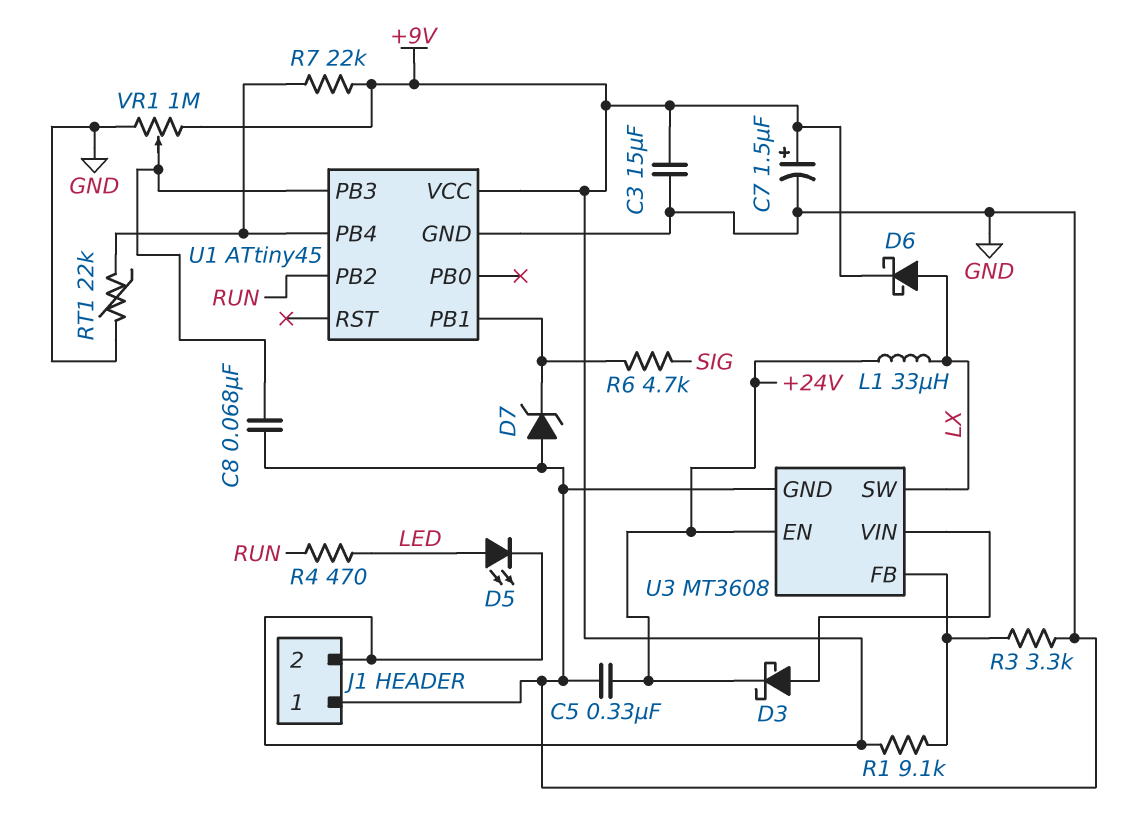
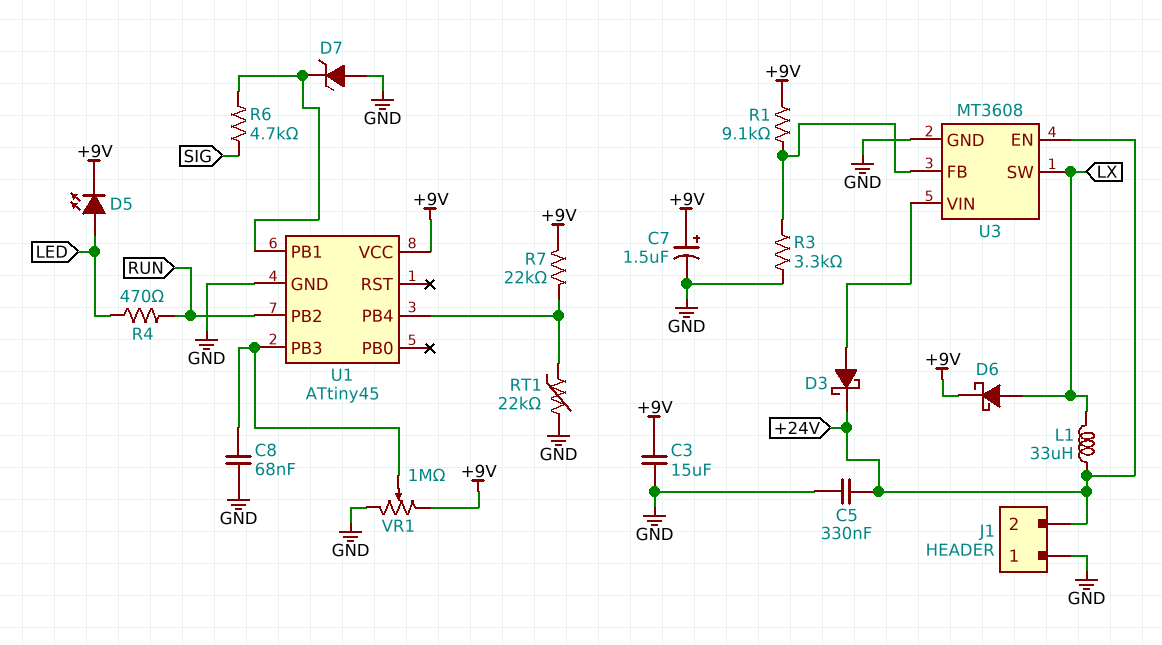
J1 pin 2: +9V -> +24V

